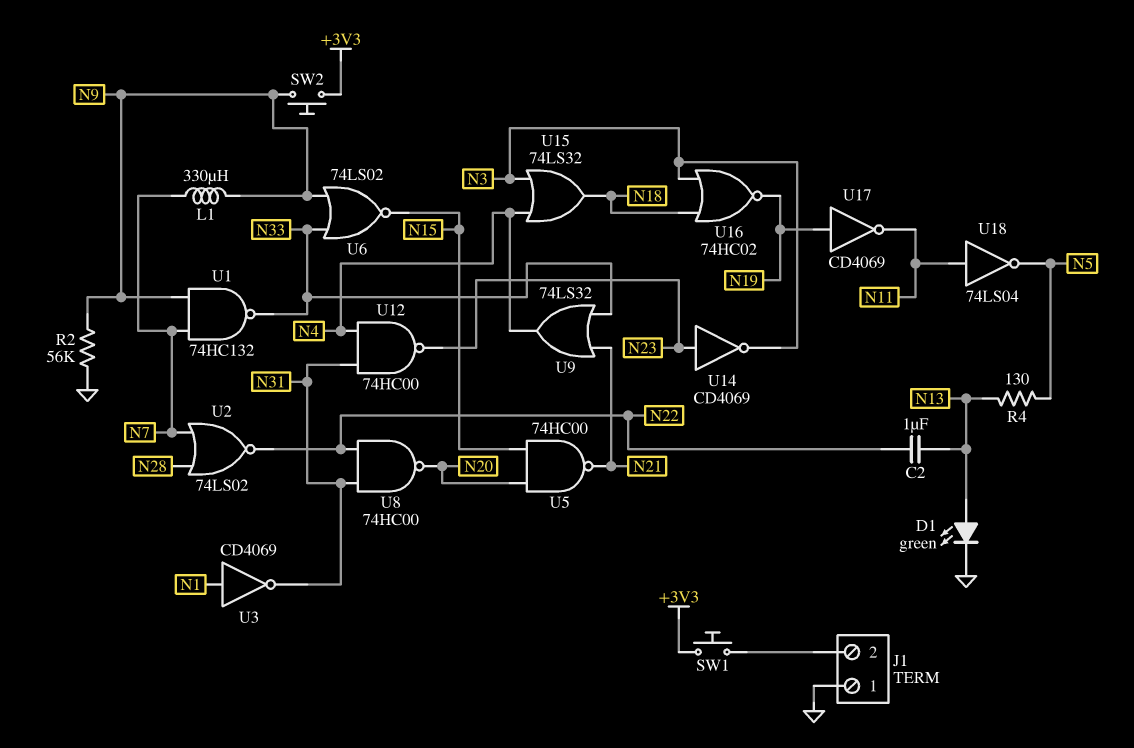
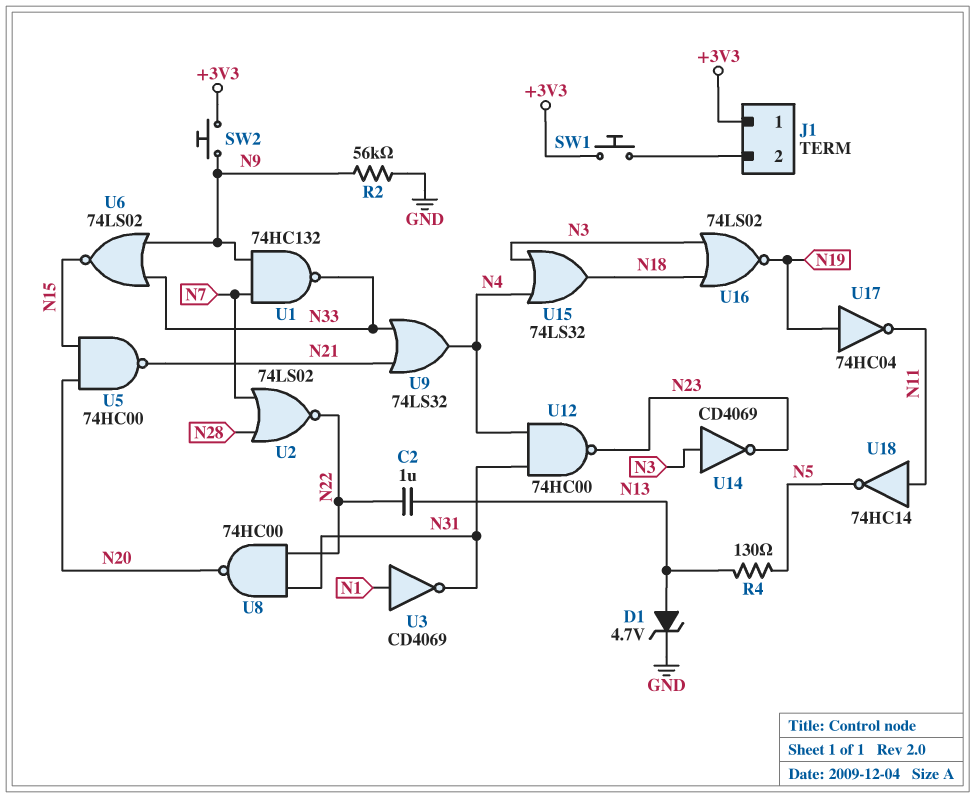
D1: LED green (A N13, K GND) -> zener 4.7V (A N13, K GND)
J1 pin 1: GND -> +3V3
L1: 330uH (N7, N9) -> none
U14: NOT CD4069 (in N23, out N3) -> NOT CD4069 (in N3, out N23)
U16: NOR 74HC02 (in N3, in N18, out N19) -> NOR 74LS02 (in N3, in N18, out N19)
U17: NOT CD4069 (in N19, out N11) -> NOT 74HC04 (in N19, out N11)
U18: NOT 74LS04 (in N11, out N5) -> NOT 74HC14 (in N11, out N5)

